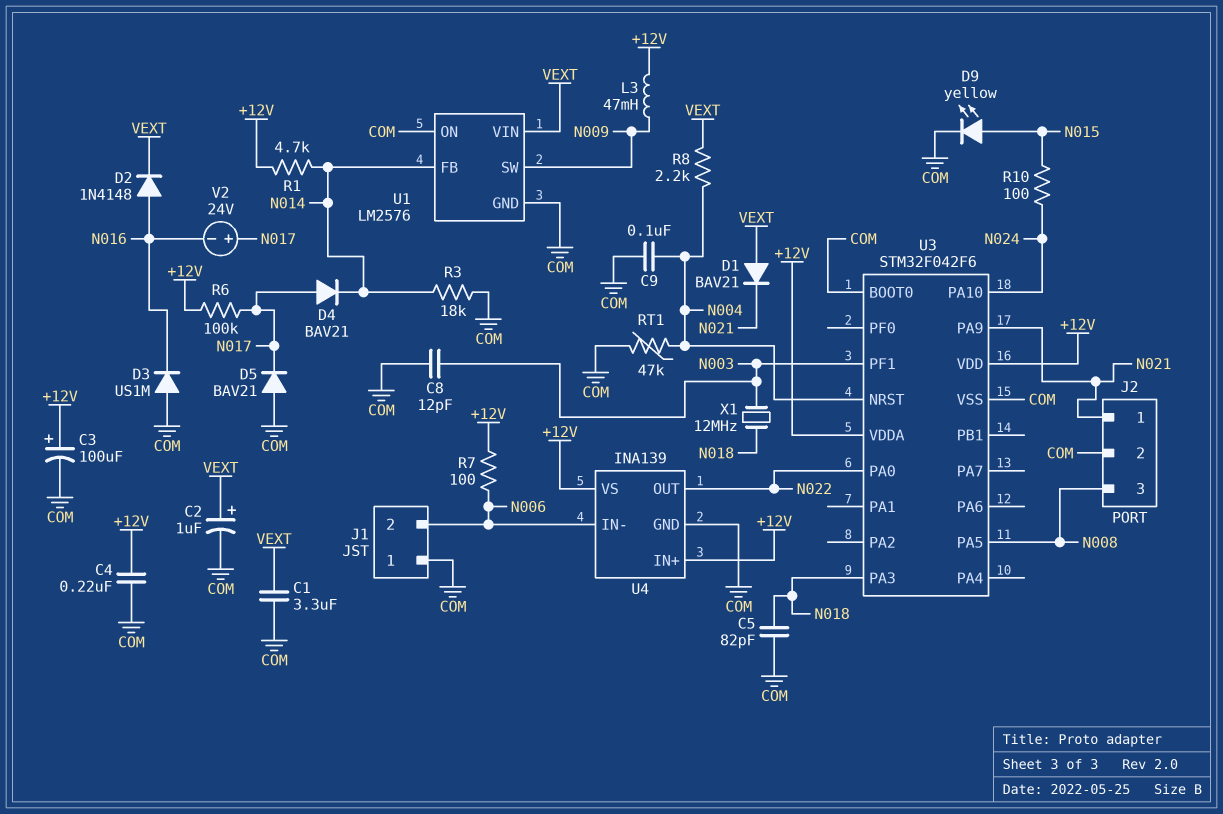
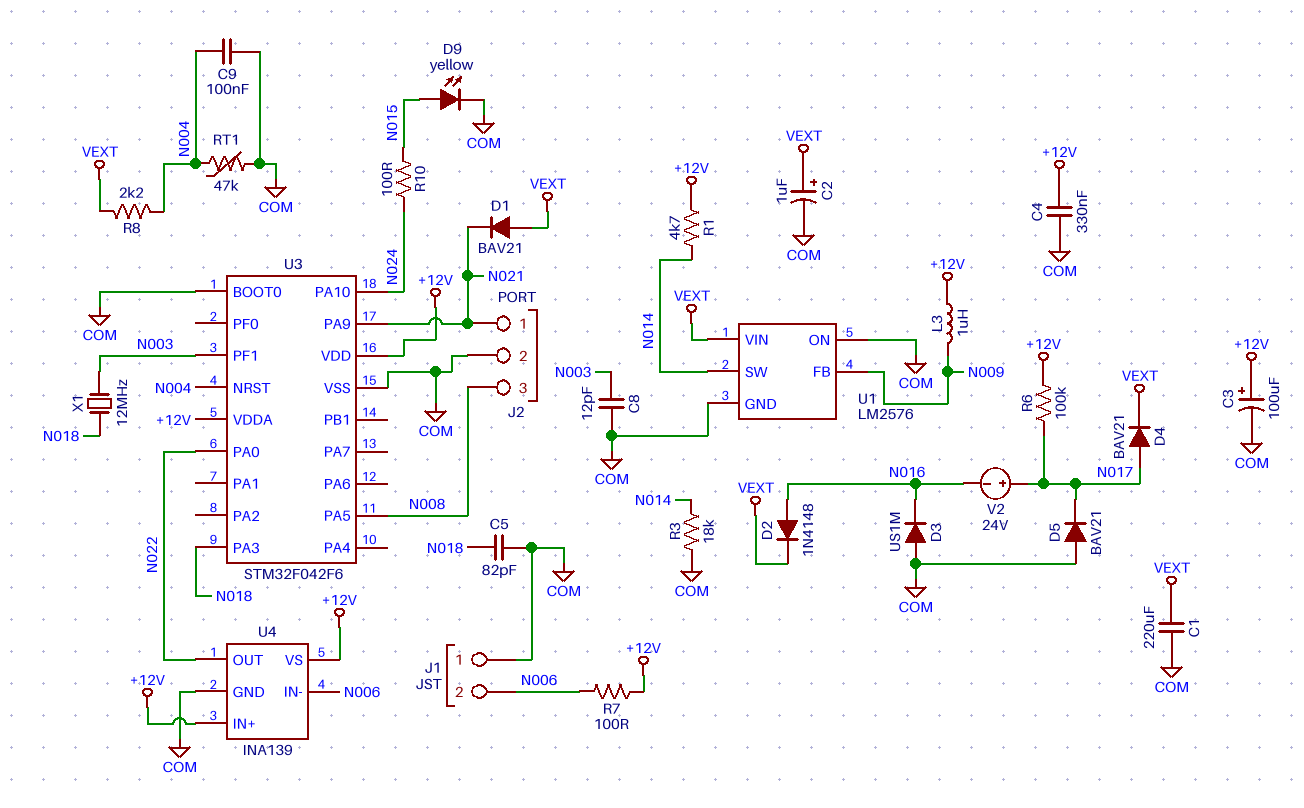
C1: 3.3uF (COM, VEXT) -> 220uF (COM, VEXT)
C4: 220nF (+12V, COM) -> 330nF (+12V, COM)
D4: diode BAV21 (A N017, K N014) -> diode BAV21 (A N017, K VEXT)
L3: 47mH (+12V, N009) -> 1uH (+12V, N009)
U1 pin FB: N014 -> N009
U1 pin SW: N009 -> N014

